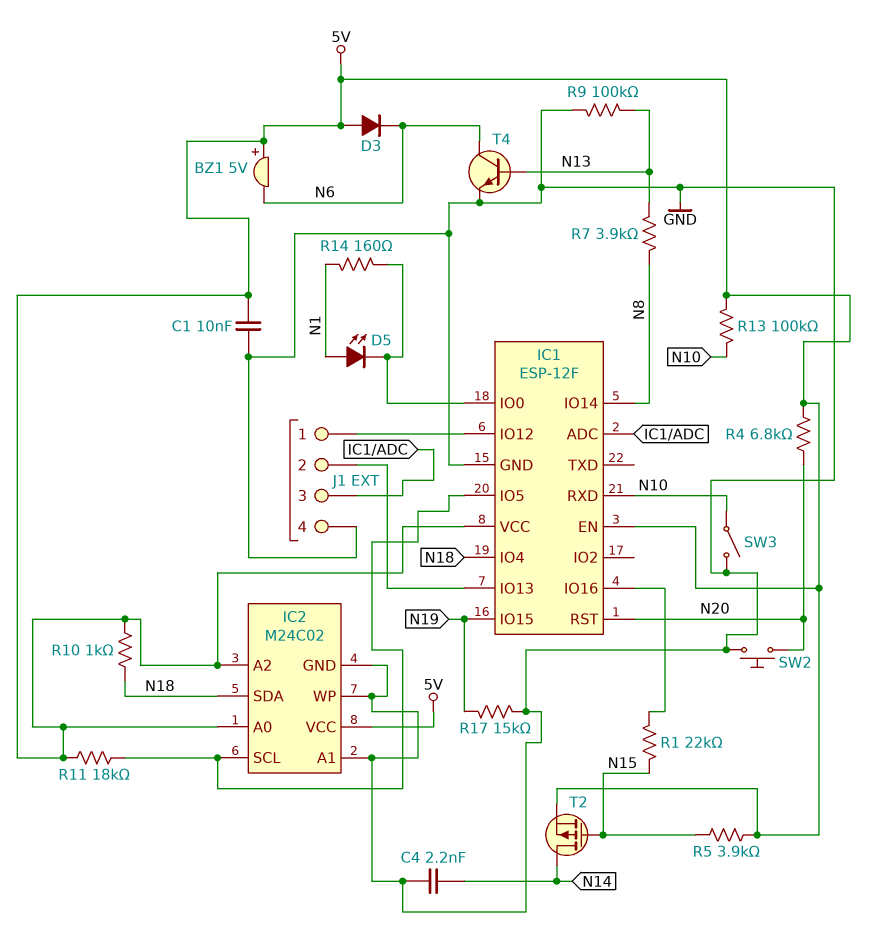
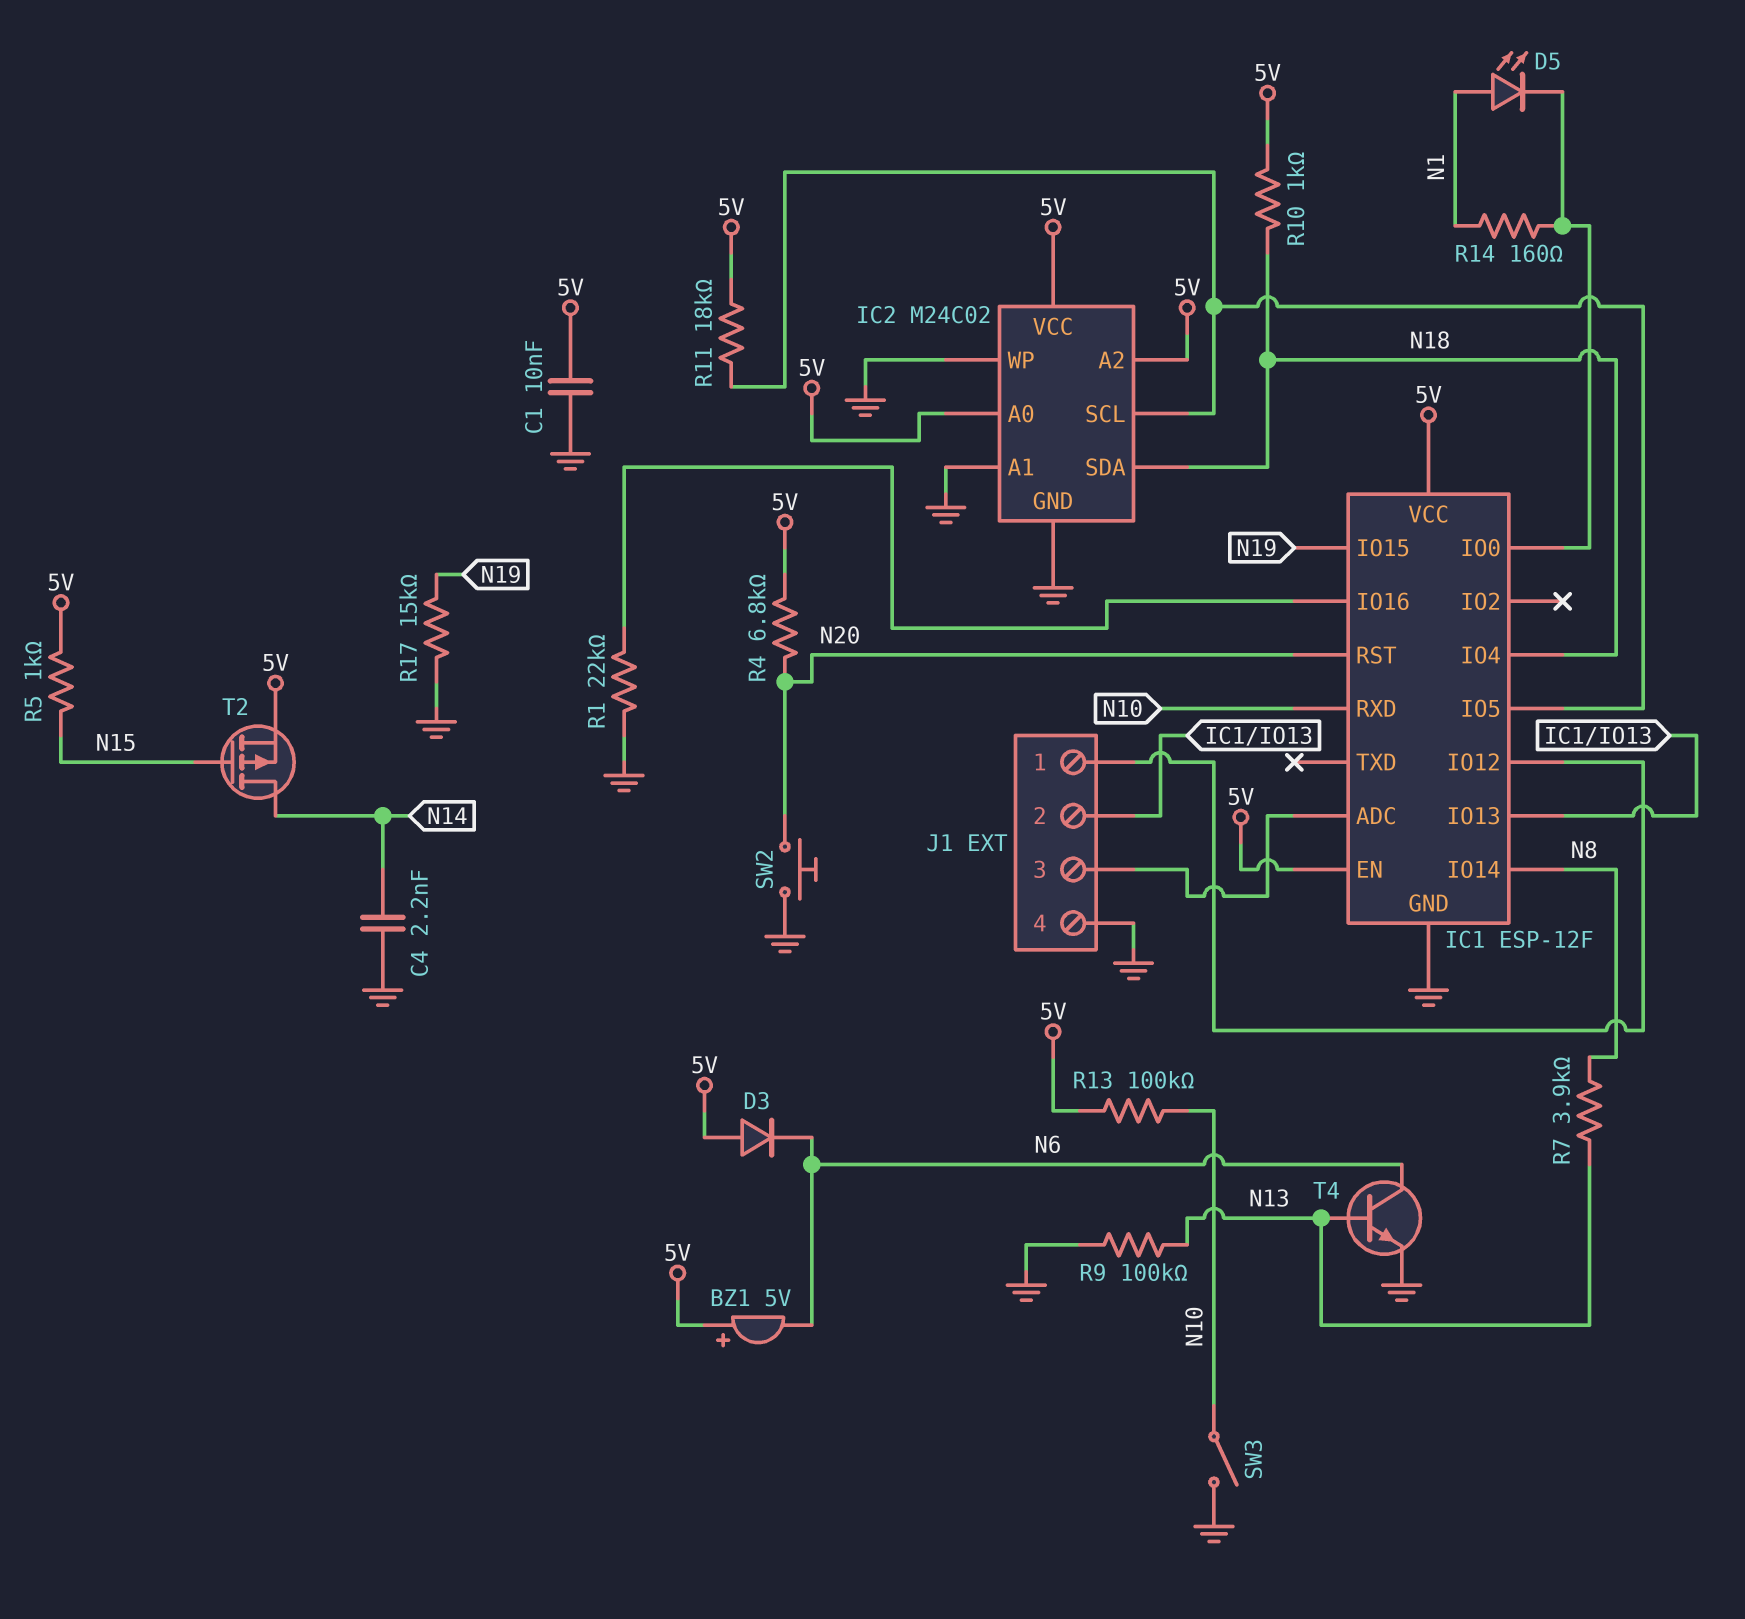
R1: 22k (IC1/IO16, N15) -> 22k (GND, IC1/IO16)
R5: 3.9k (5V, N15) -> 1k (5V, N15)

